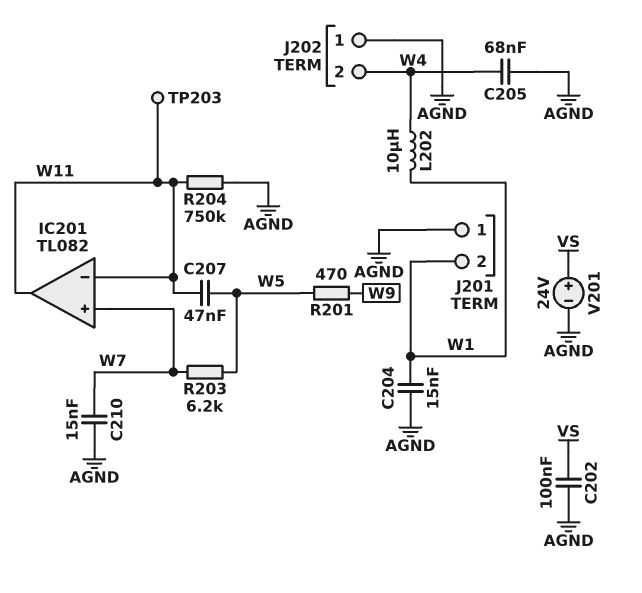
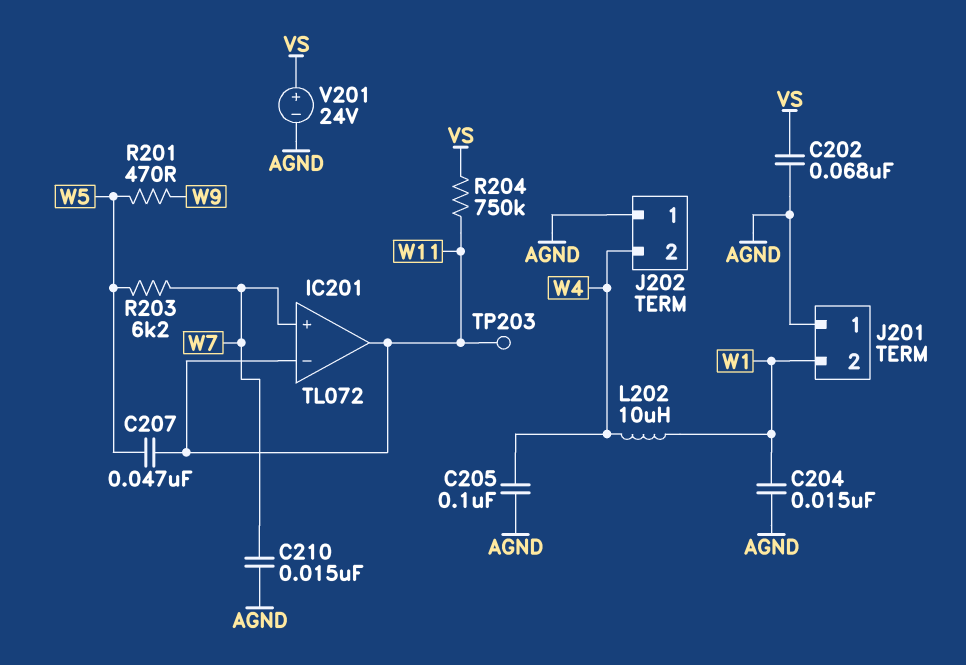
C202: 100nF (AGND, VS) -> 68nF (AGND, VS)
C205: 68nF (AGND, W4) -> 100nF (AGND, W4)
IC201: TL082 -> TL072
R204: 750k (AGND, W11) -> 750k (VS, W11)

